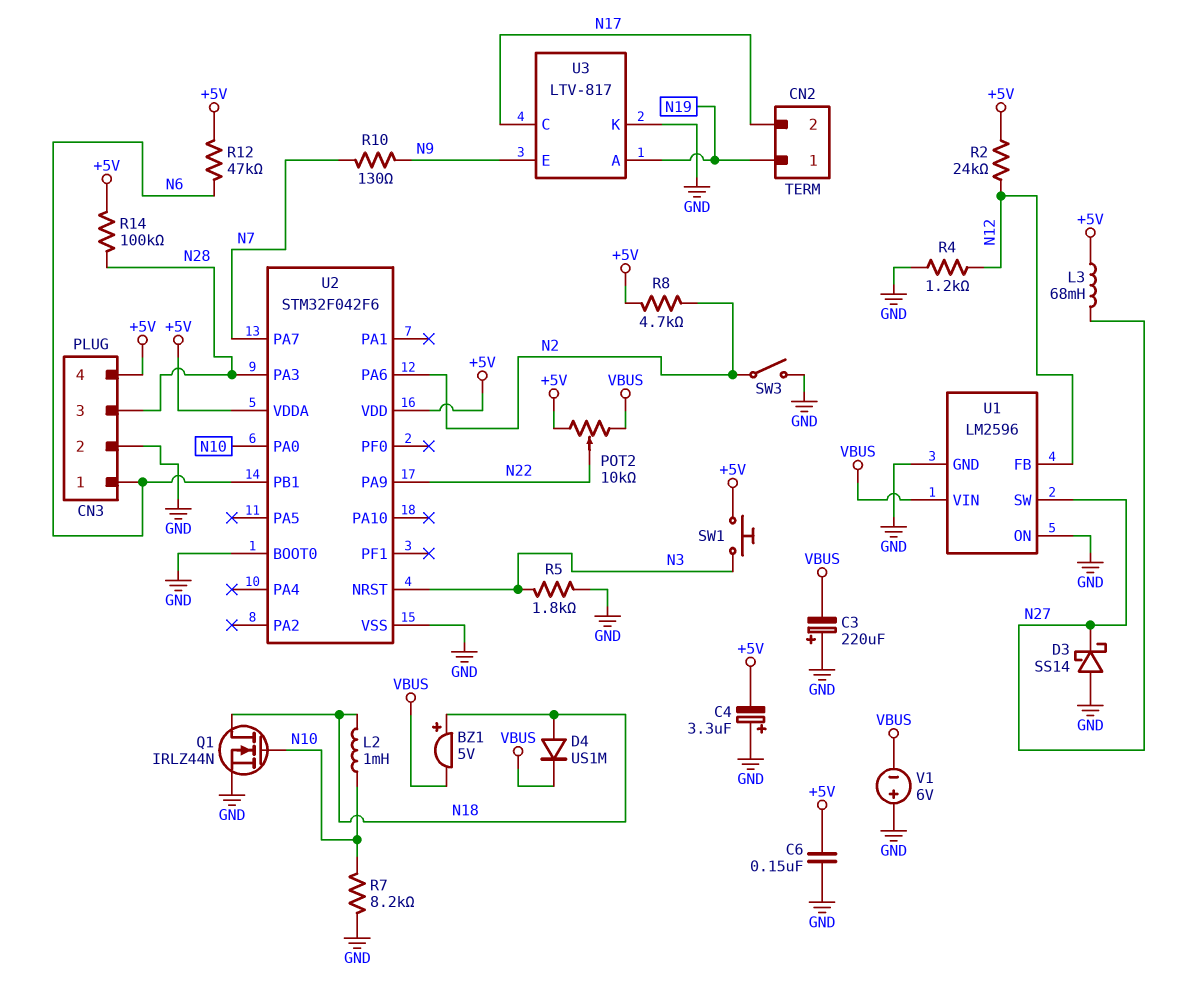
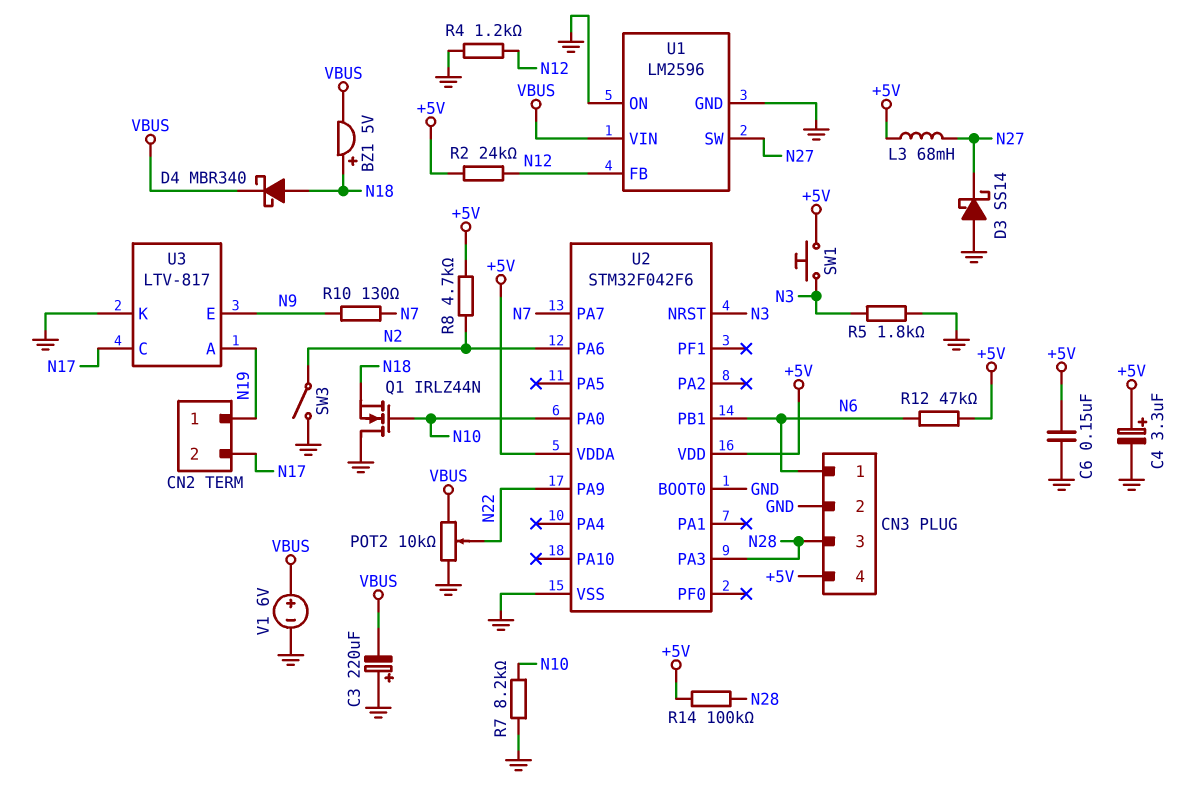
C4: 3.3uF (plus GND, minus +5V) -> 3.3uF (plus +5V, minus GND)
D4: diode US1M (A N18, K VBUS) -> schottky MBR340 (A N18, K VBUS)
L2: 1mH (N10, N18) -> none
POT2: 10k (+5V, VBUS, wiper N22) -> 10k (GND, VBUS, wiper N22)
Q1: NMOS IRLZ44N (G N10, D N18, S GND) -> NMOS IRLZ44N (G N10, D GND, S N18)
V1: 6V (plus GND, minus VBUS) -> 6V (plus VBUS, minus GND)

